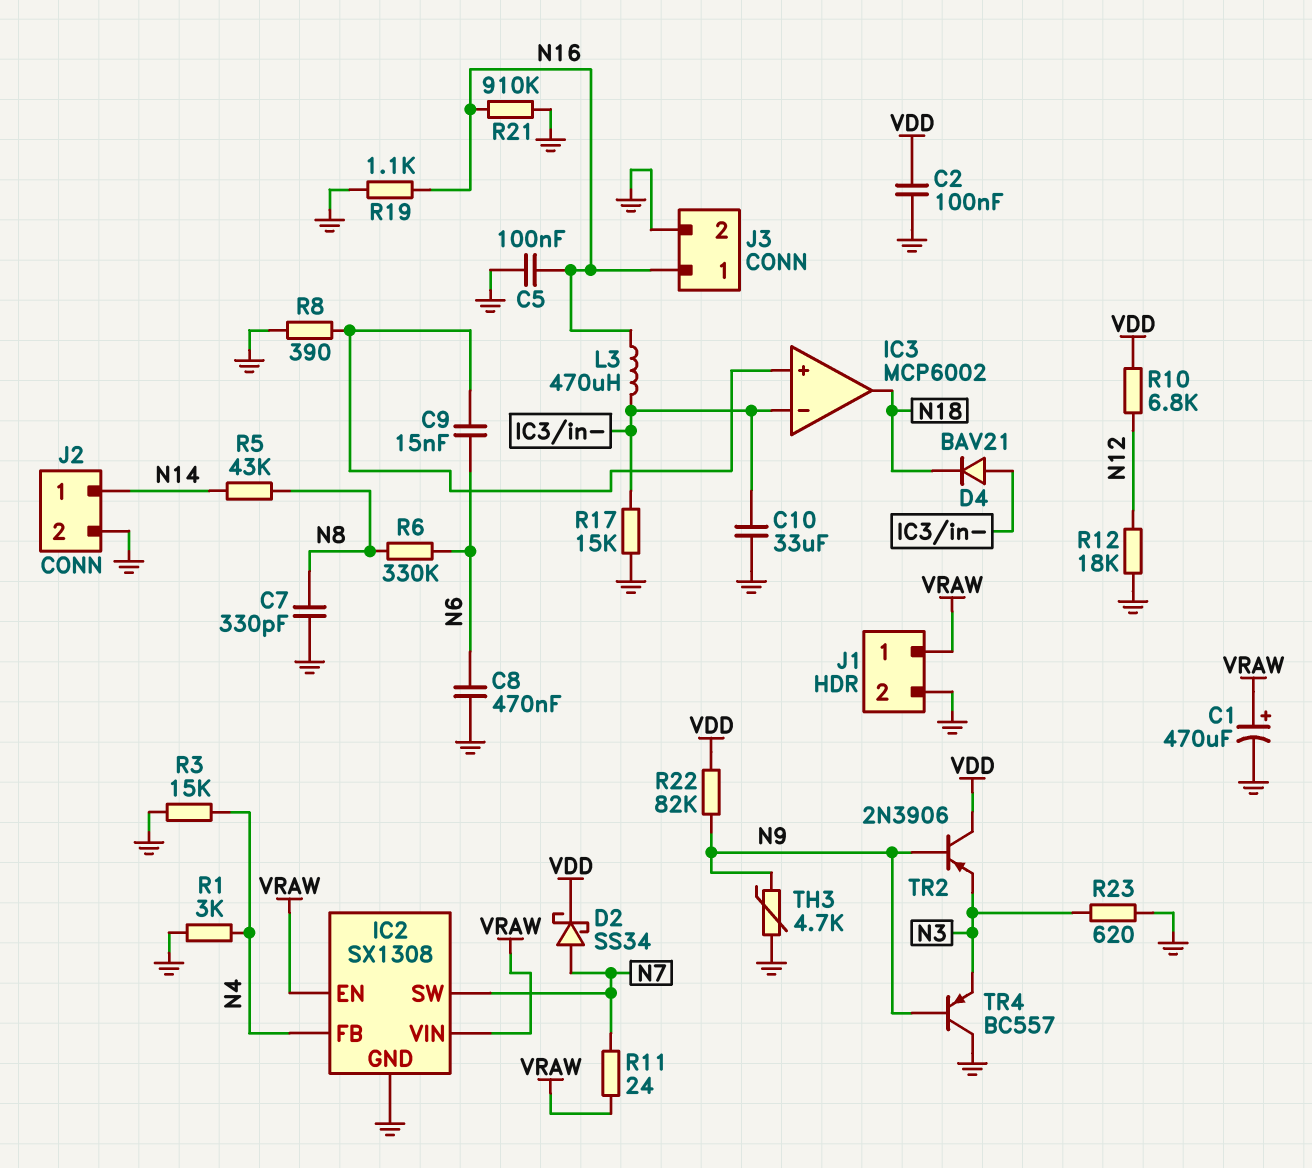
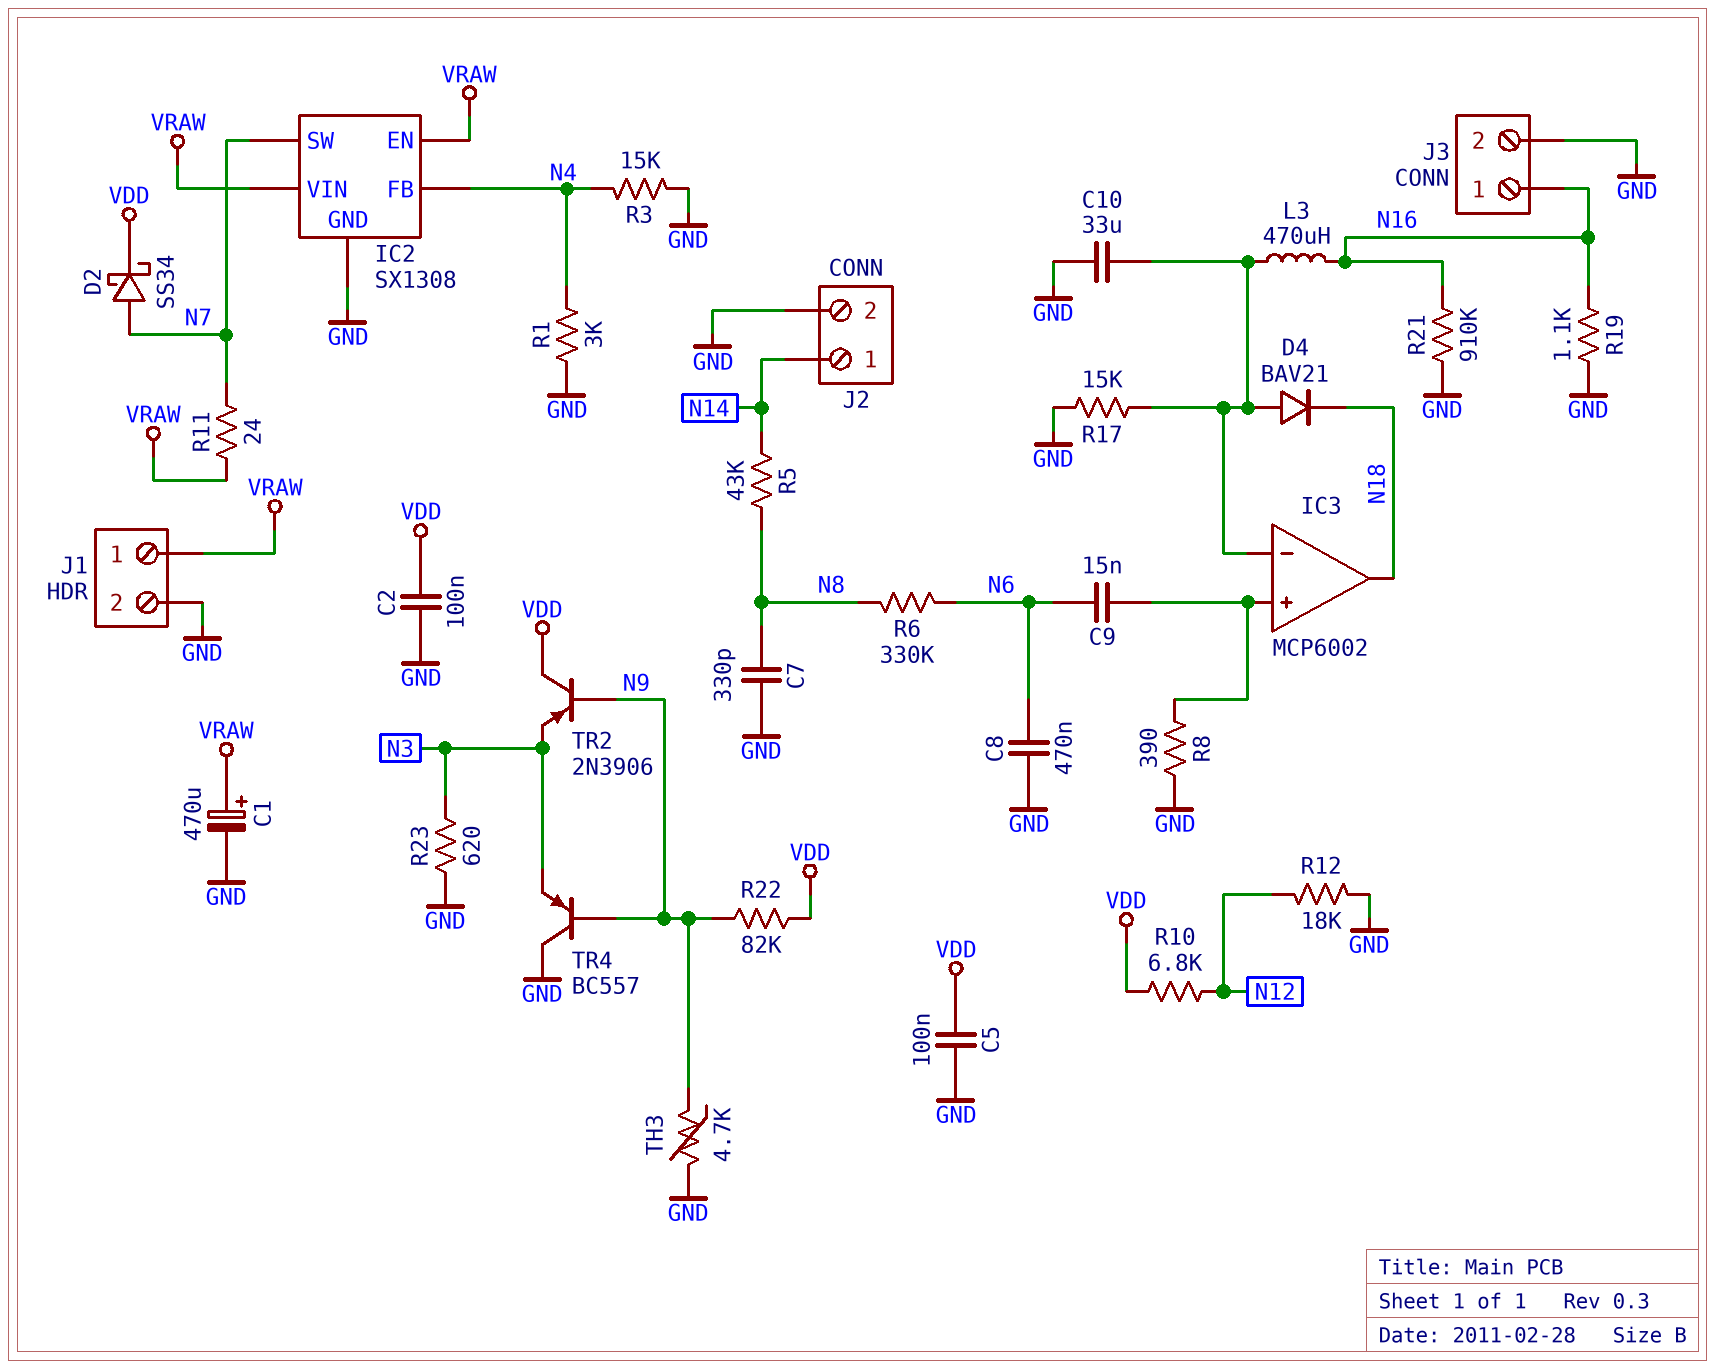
C5: 100nF (GND, N16) -> 100nF (GND, VDD)

